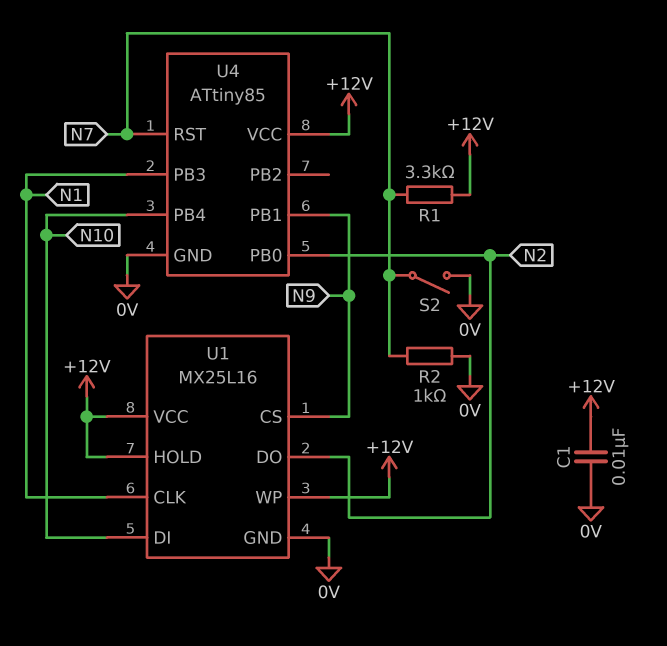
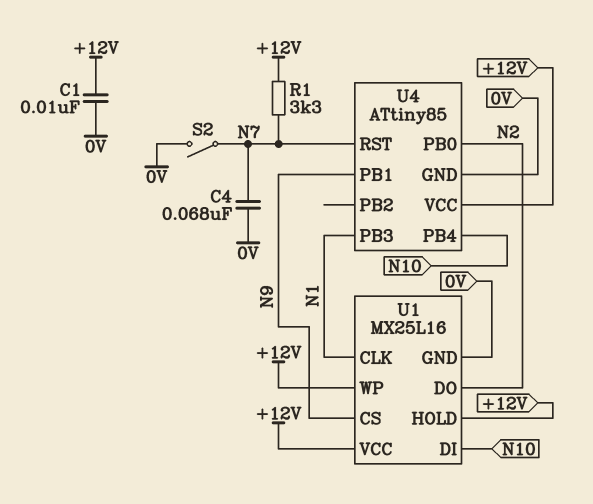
C4: none -> 68nF (0V, N7)
R2: 1k (0V, N7) -> none

